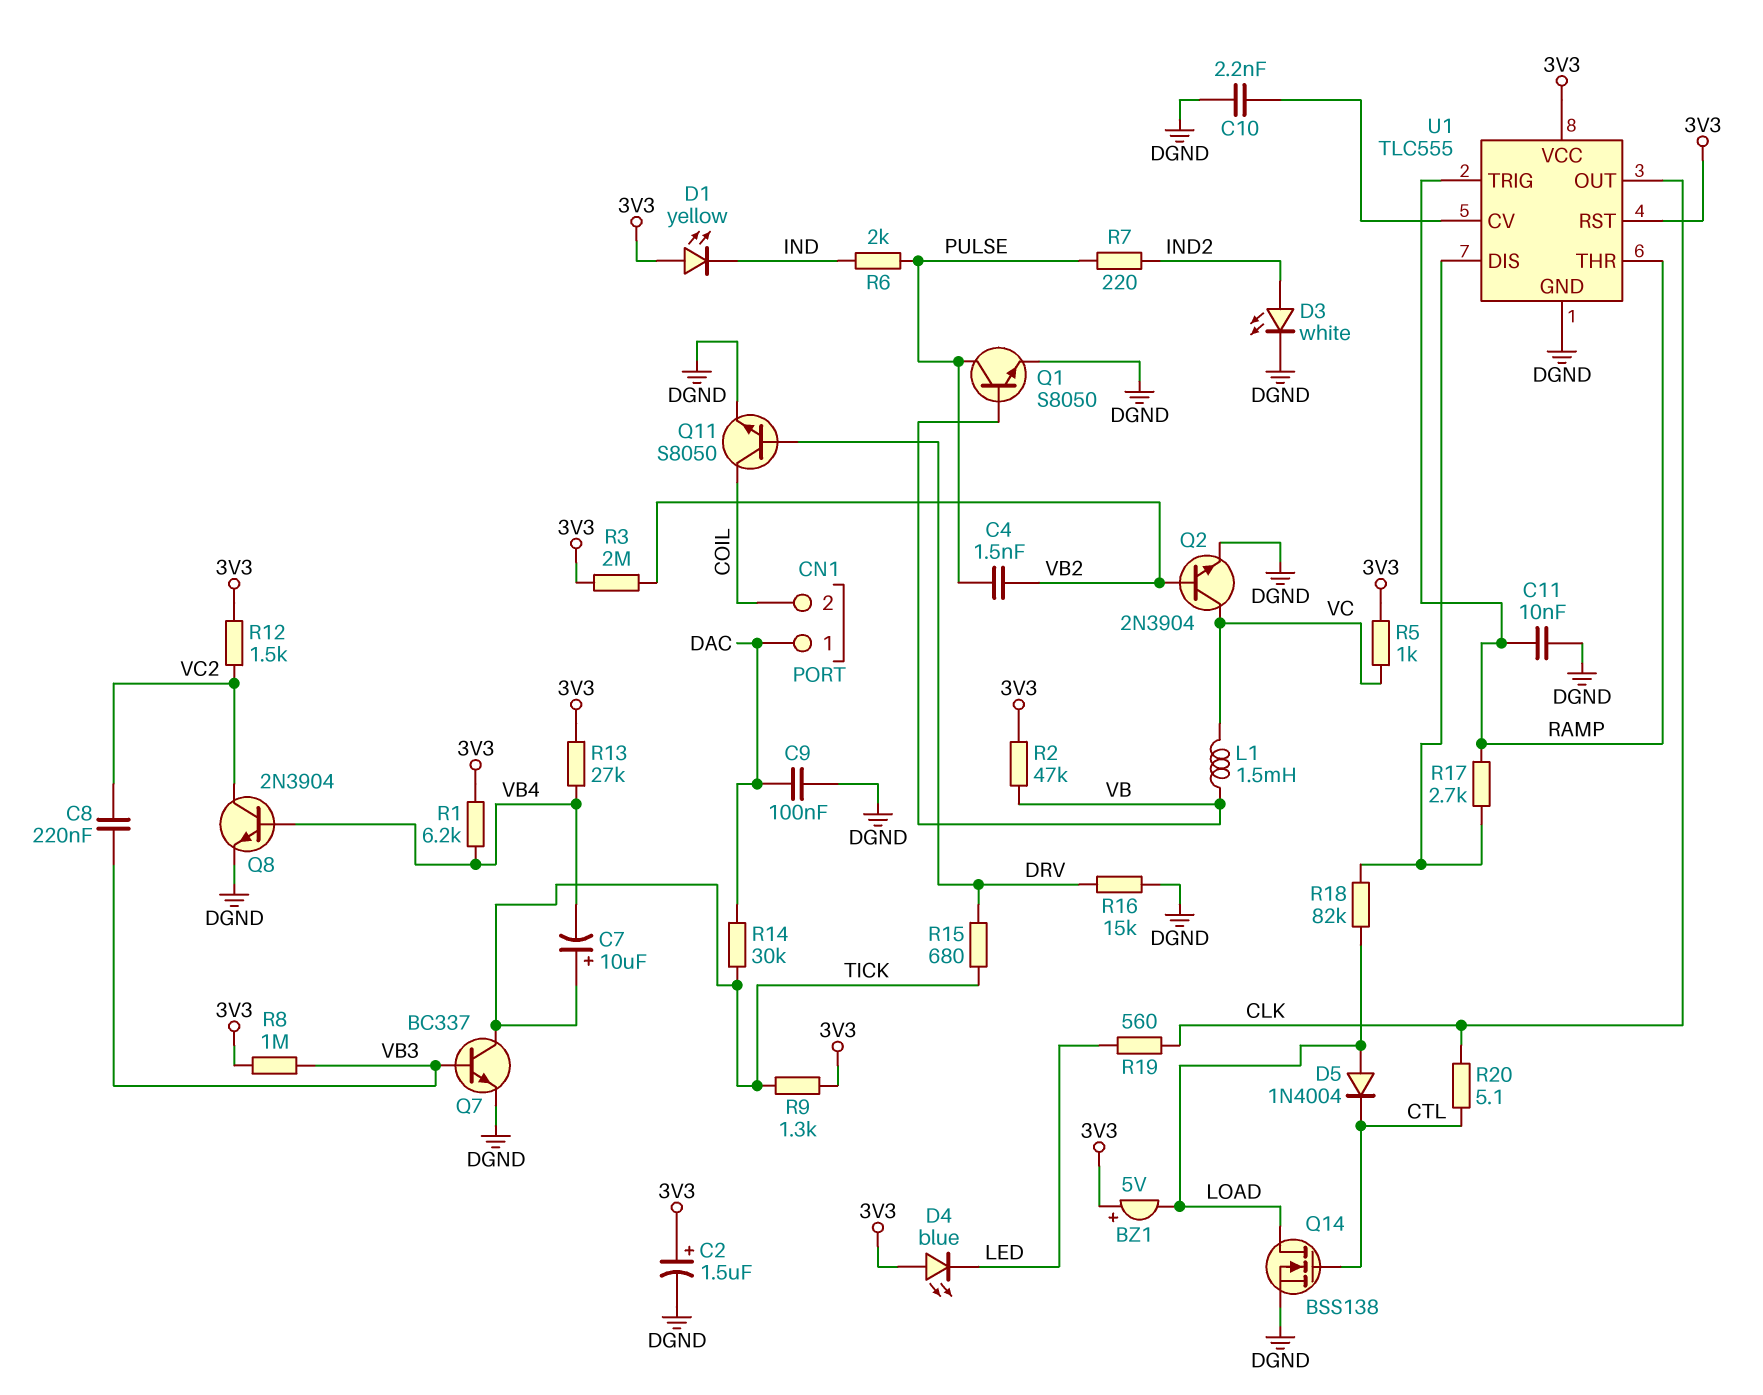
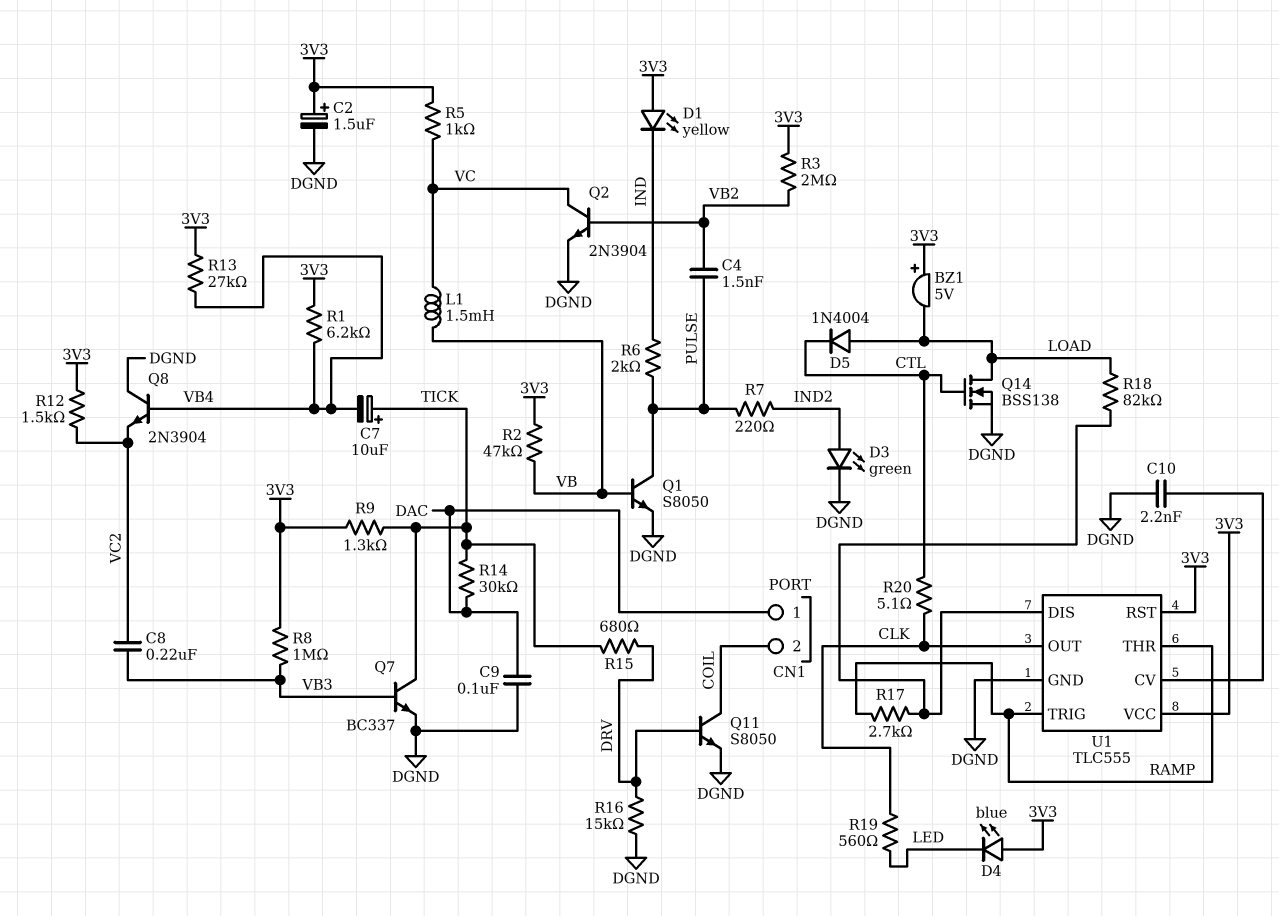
C11: 10nF (DGND, RAMP) -> none
D3: LED white (A IND2, K DGND) -> LED green (A IND2, K DGND)
Q8: NPN 2N3904 (B VB4, C VC2, E DGND) -> NPN 2N3904 (B VB4, C DGND, E VC2)

